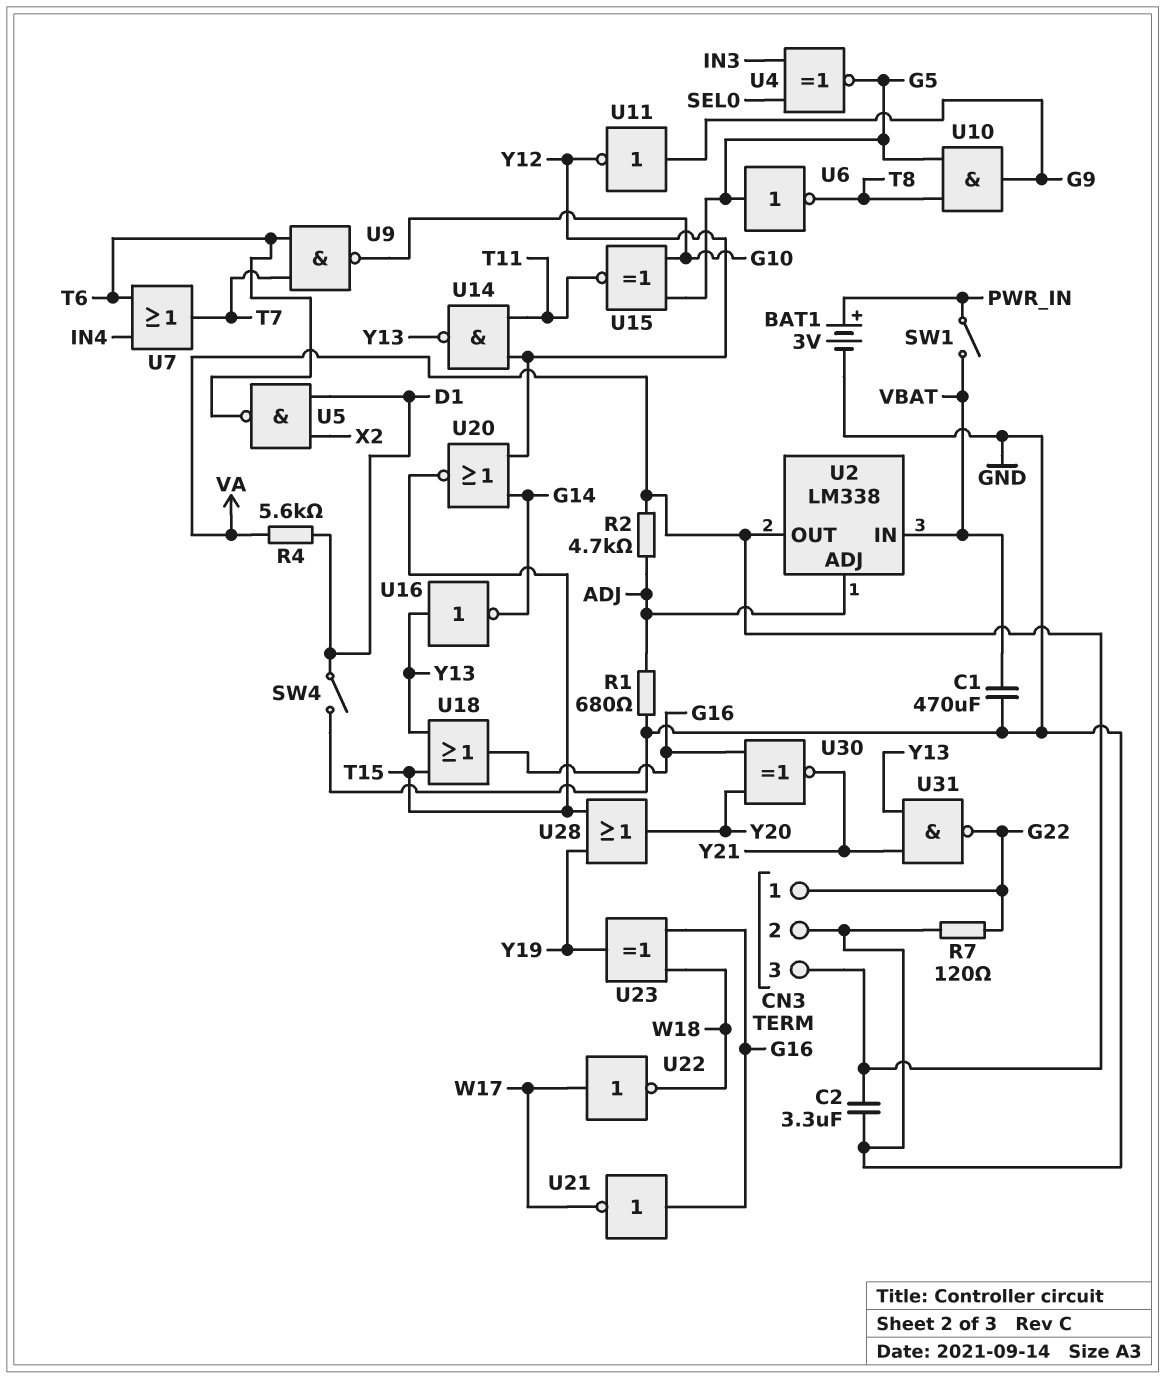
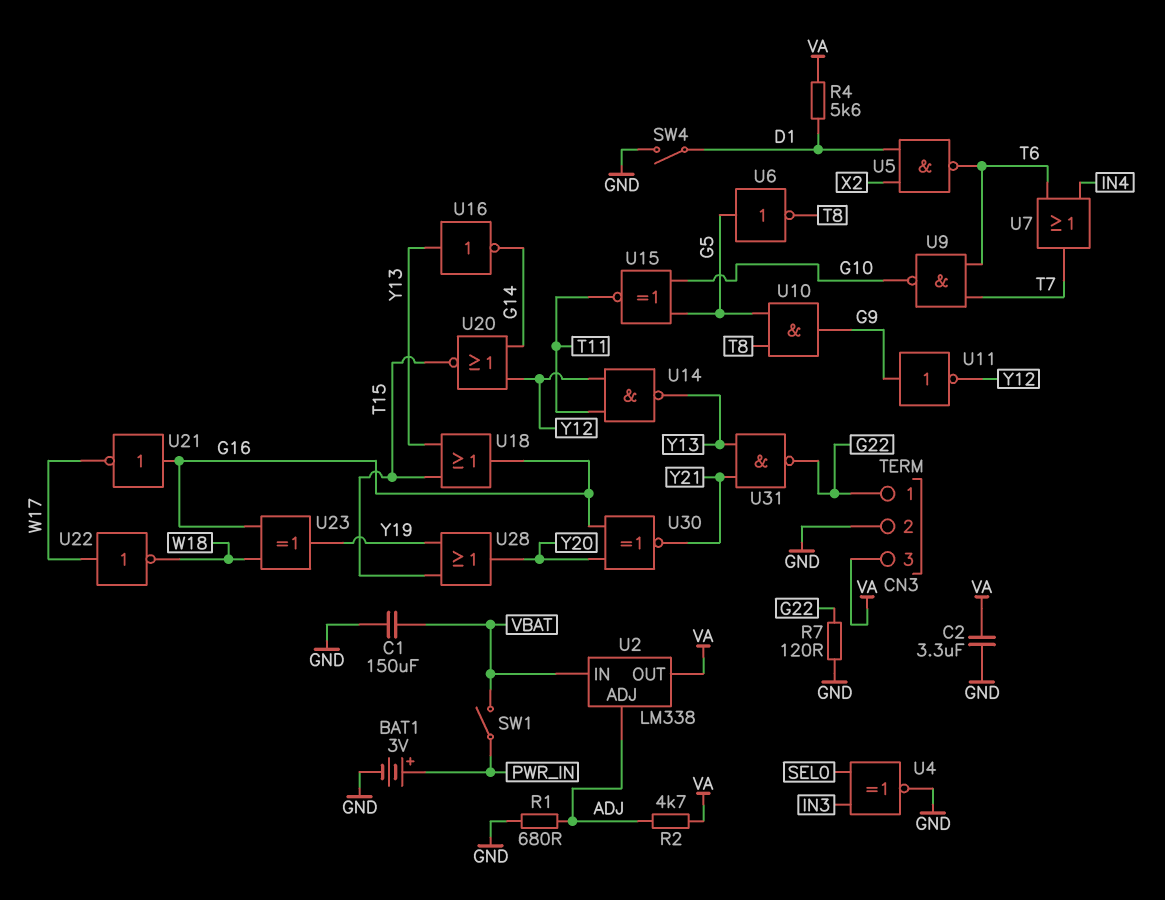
C1: 470uF (GND, VBAT) -> 150uF (GND, VBAT)
U4: XNOR (in IN3, in SEL0, out G5) -> XNOR (in IN3, in SEL0, out GND)

